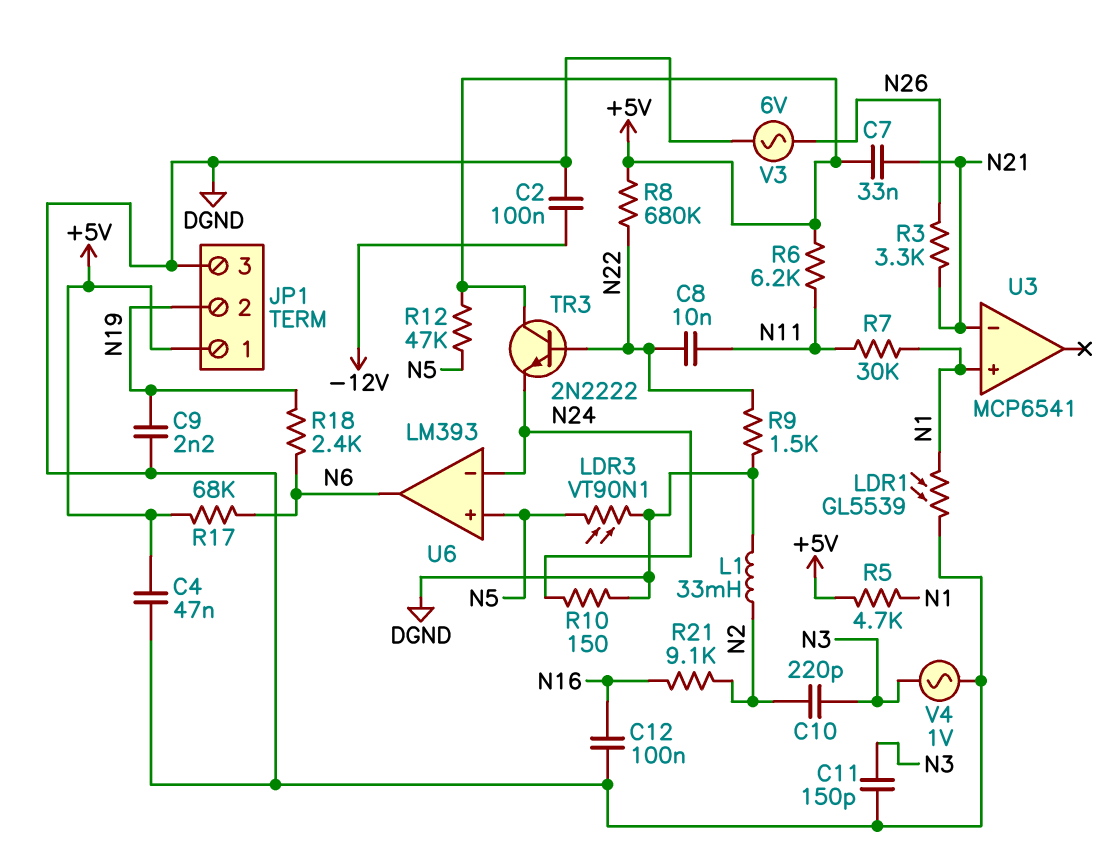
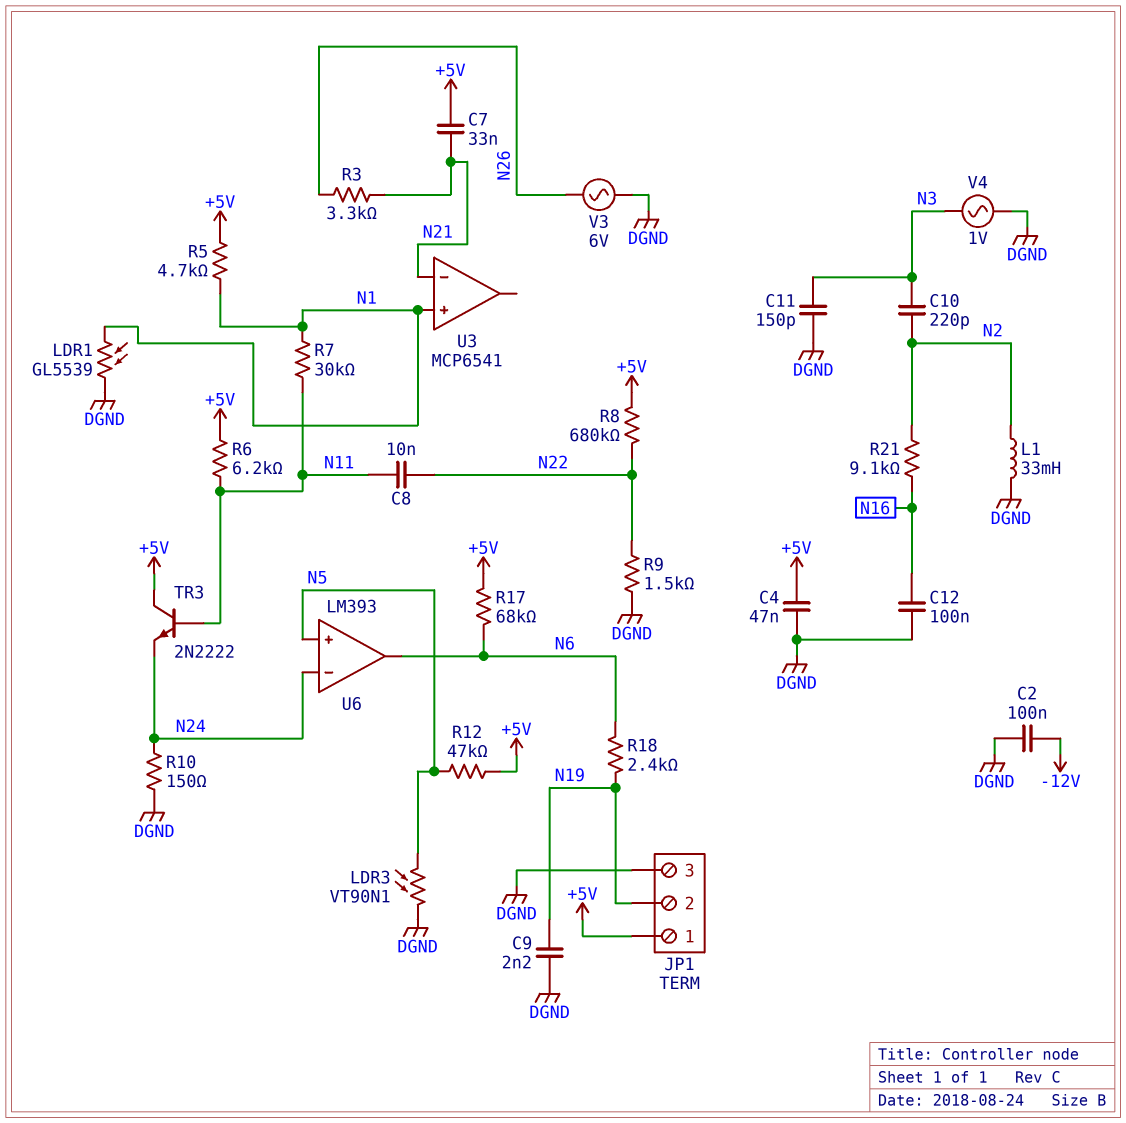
TR3: NPN 2N2222 (B N22, C +5V, E N24) -> NPN 2N2222 (B N11, C +5V, E N24)

